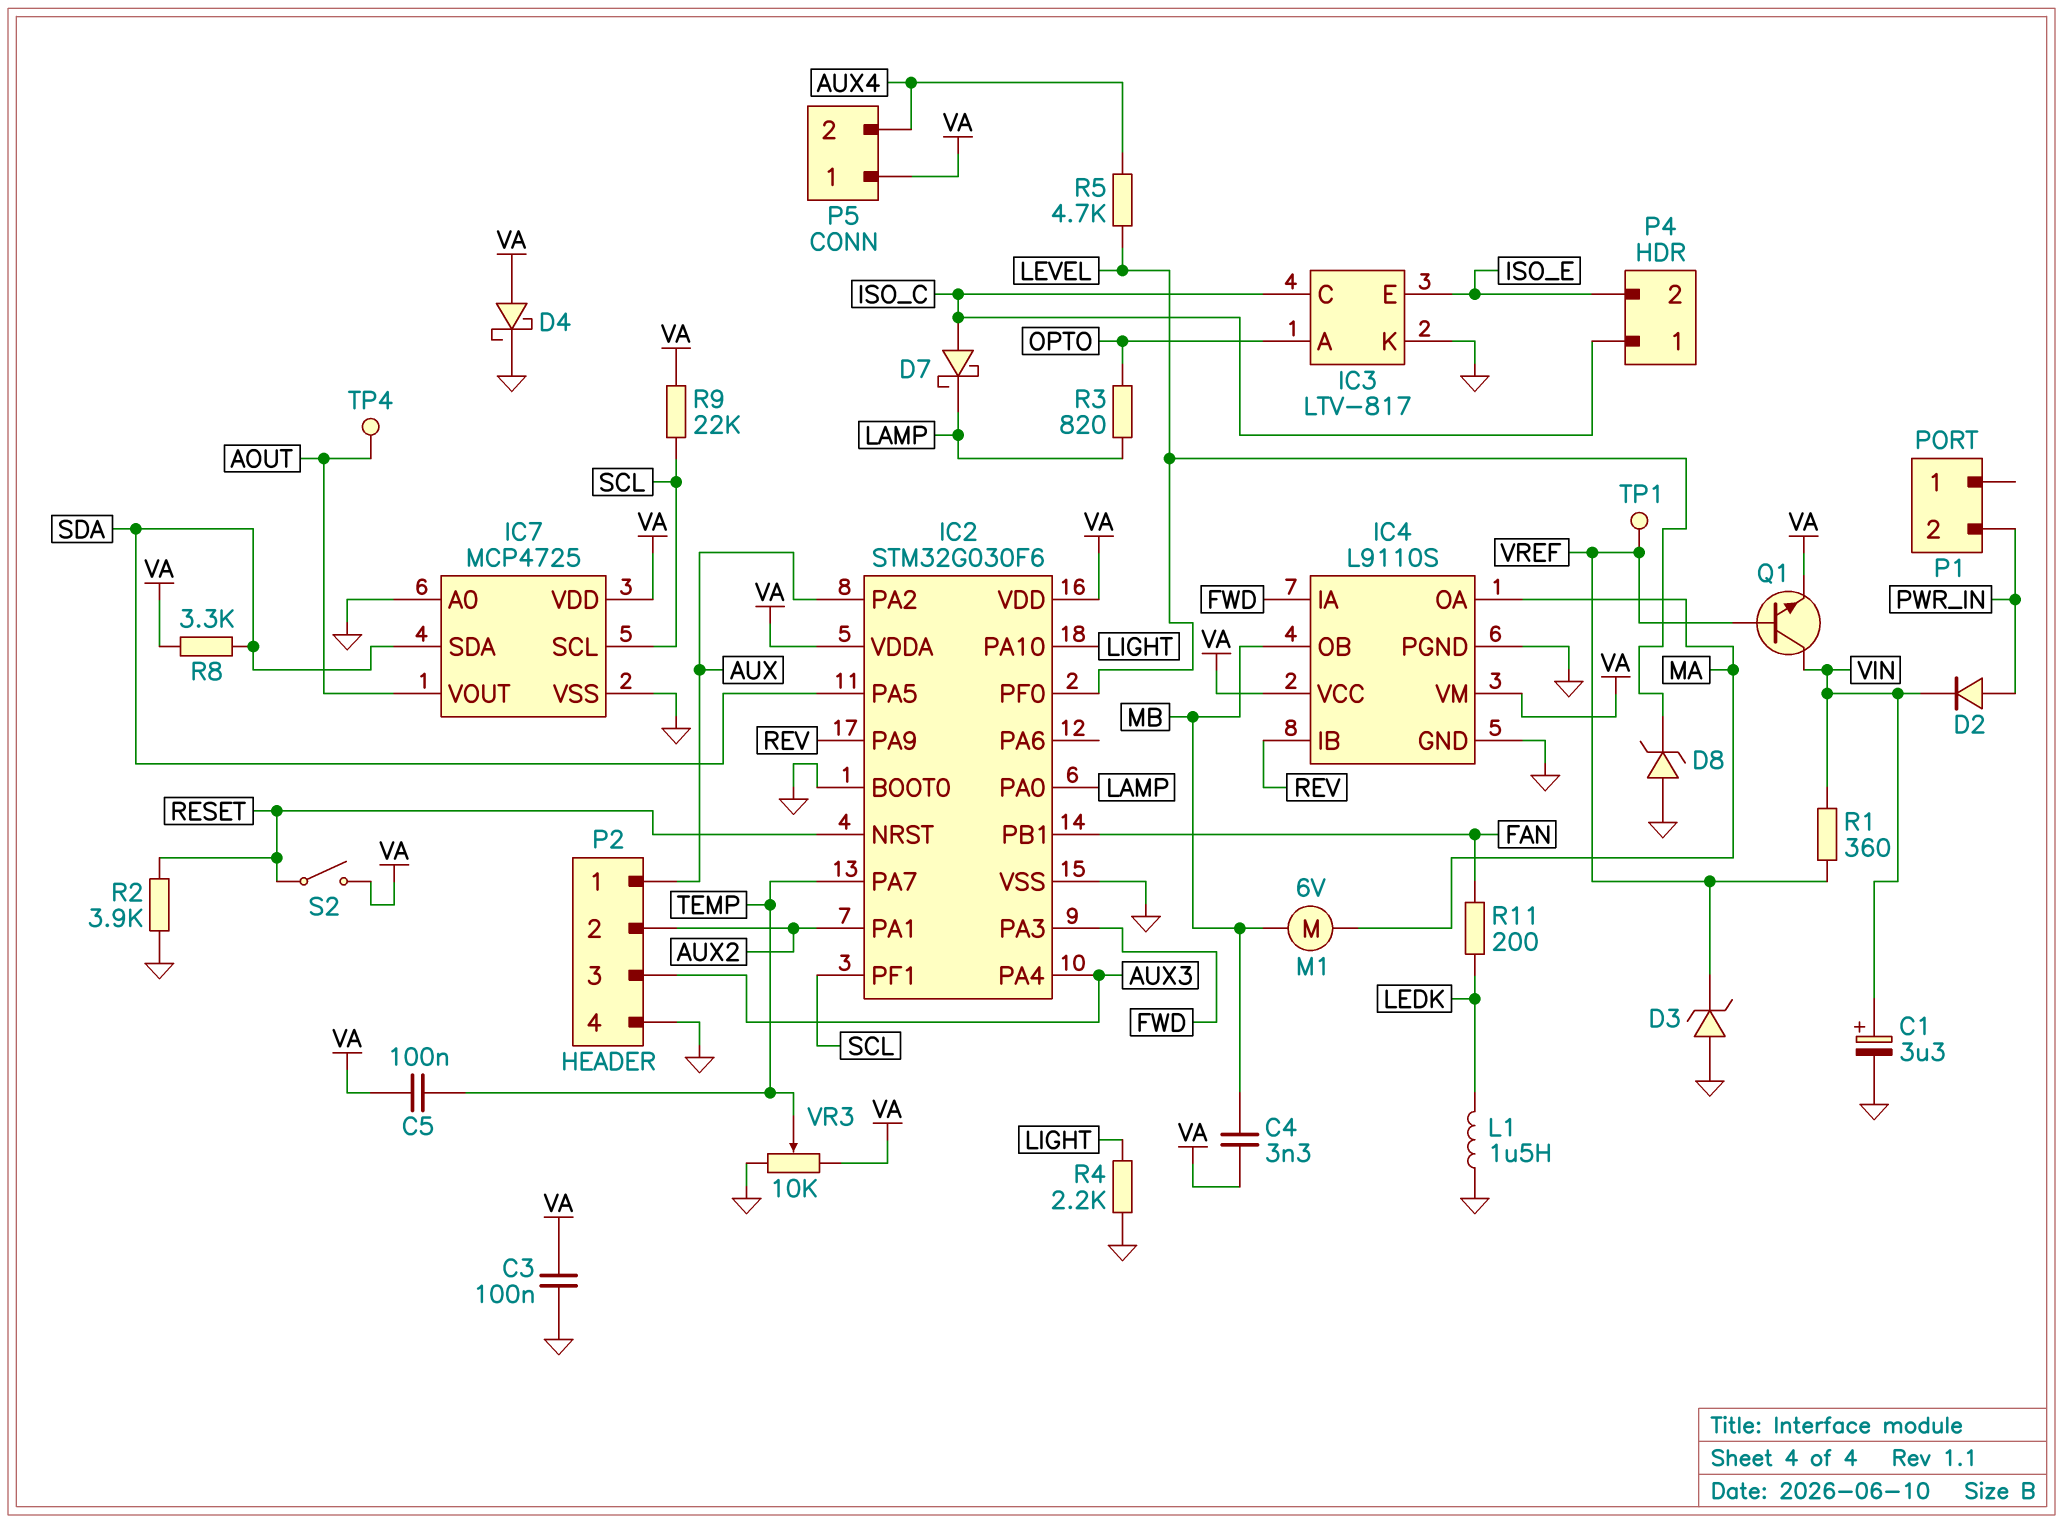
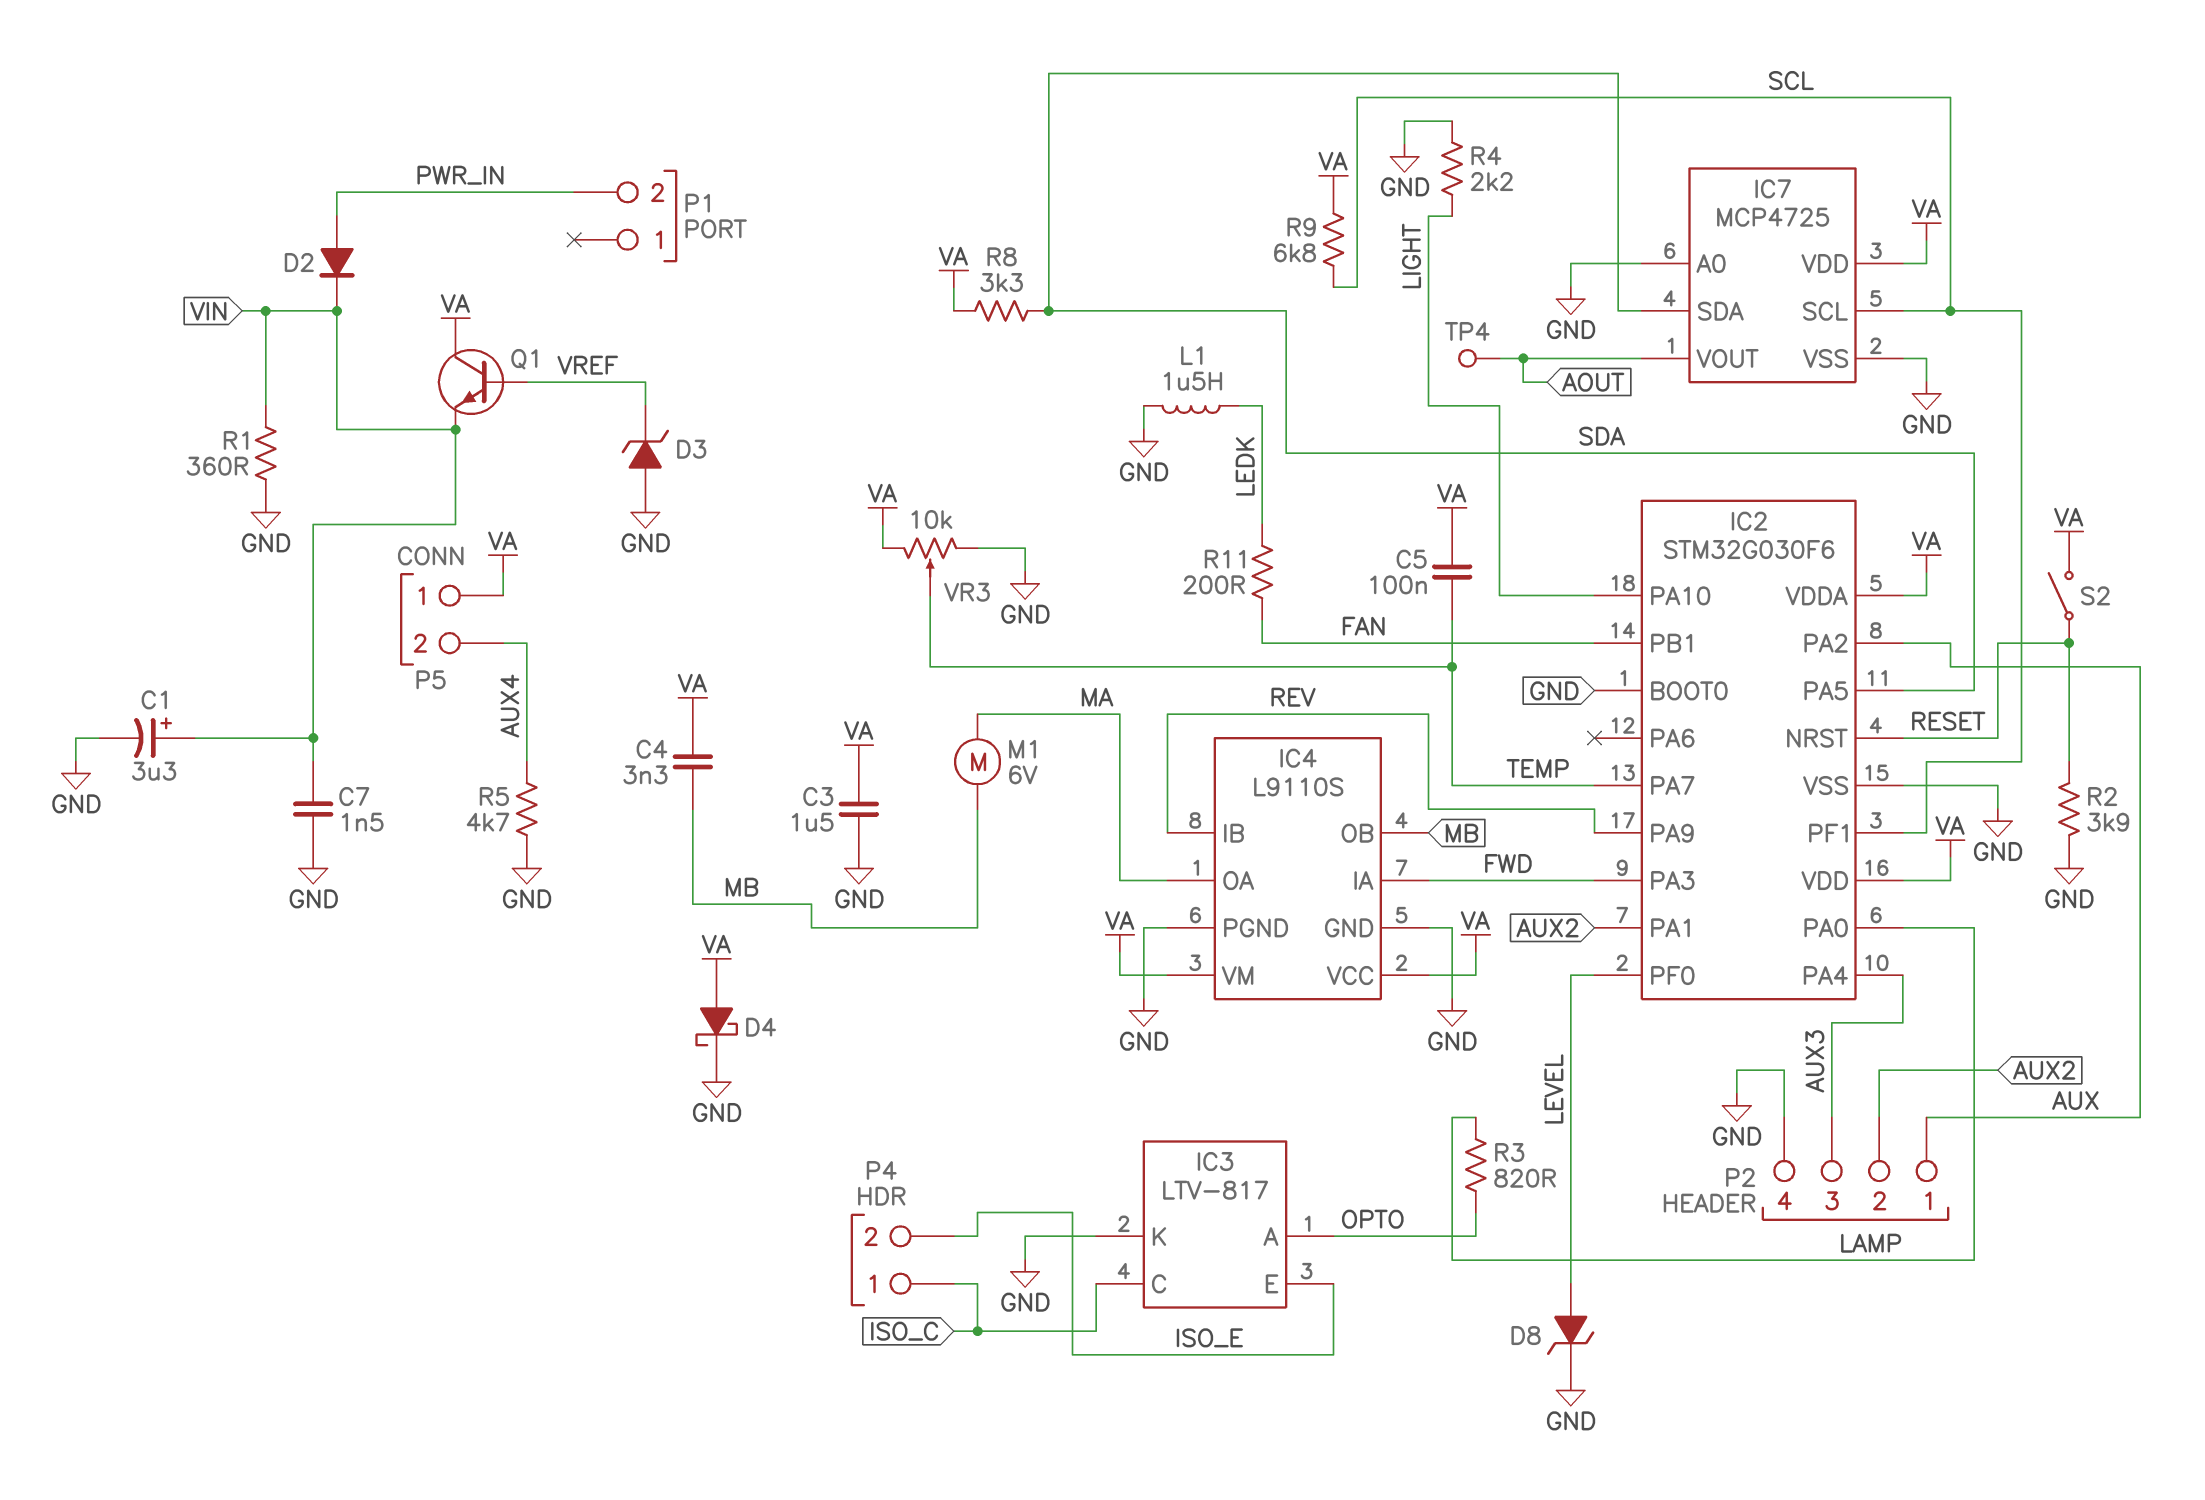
C3: 100nF (GND, VA) -> 1.5uF (GND, VA)
C7: none -> 1.5nF (GND, VIN)
D7: schottky (A ISO_C, K LAMP) -> none
D8: zener (A GND, K LEVEL) -> zener (A LEVEL, K GND)
Q1: NPN (B VREF, C VIN, E VA) -> NPN (B VREF, C VA, E VIN)
R1: 360 (VIN, VREF) -> 360 (GND, VIN)
R5: 4.7k (AUX4, LEVEL) -> 4.7k (AUX4, GND)
R9: 22k (SCL, VA) -> 6.8k (SCL, VA)
TP1: test point (VREF) -> none

